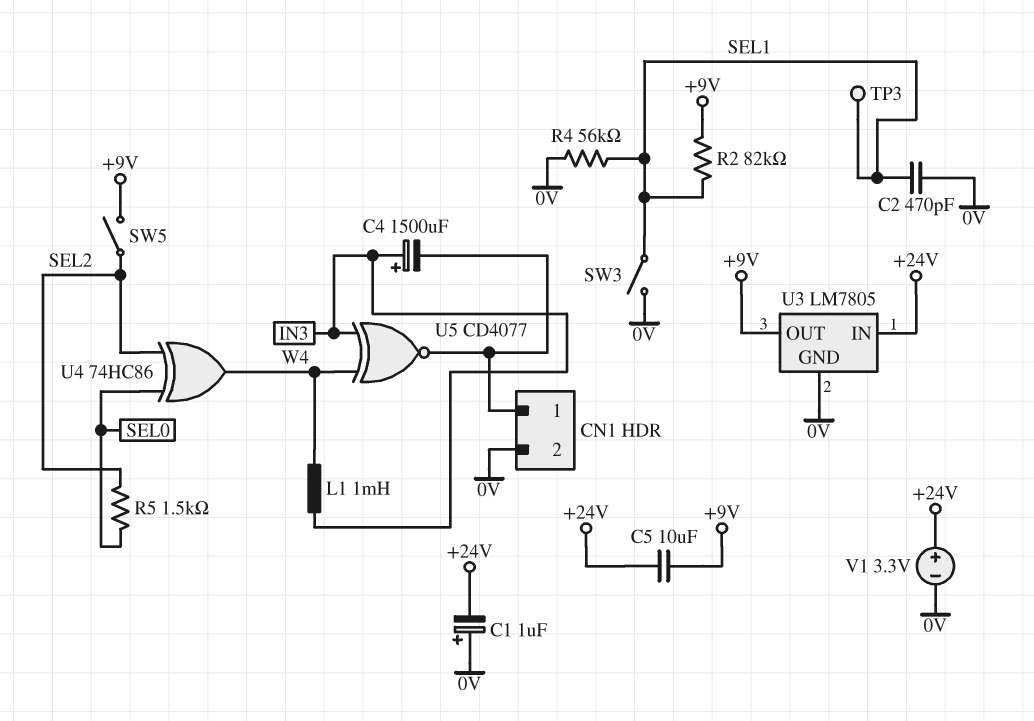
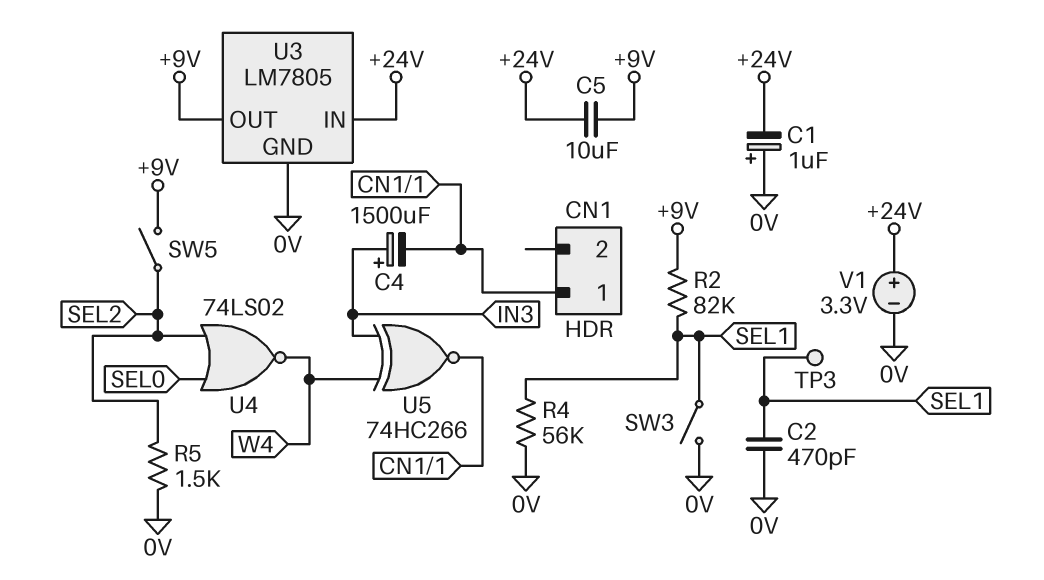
CN1 pin 2: 0V -> none
L1: 1mH (IN3, W4) -> none
R5: 1.5k (SEL0, SEL2) -> 1.5k (0V, SEL2)
U4: XOR 74HC86 (in SEL0, in SEL2, out W4) -> NOR 74LS02 (in SEL0, in SEL2, out W4)
U5: XNOR CD4077 (in IN3, in W4, out CN1/1) -> XNOR 74HC266 (in IN3, in W4, out CN1/1)

